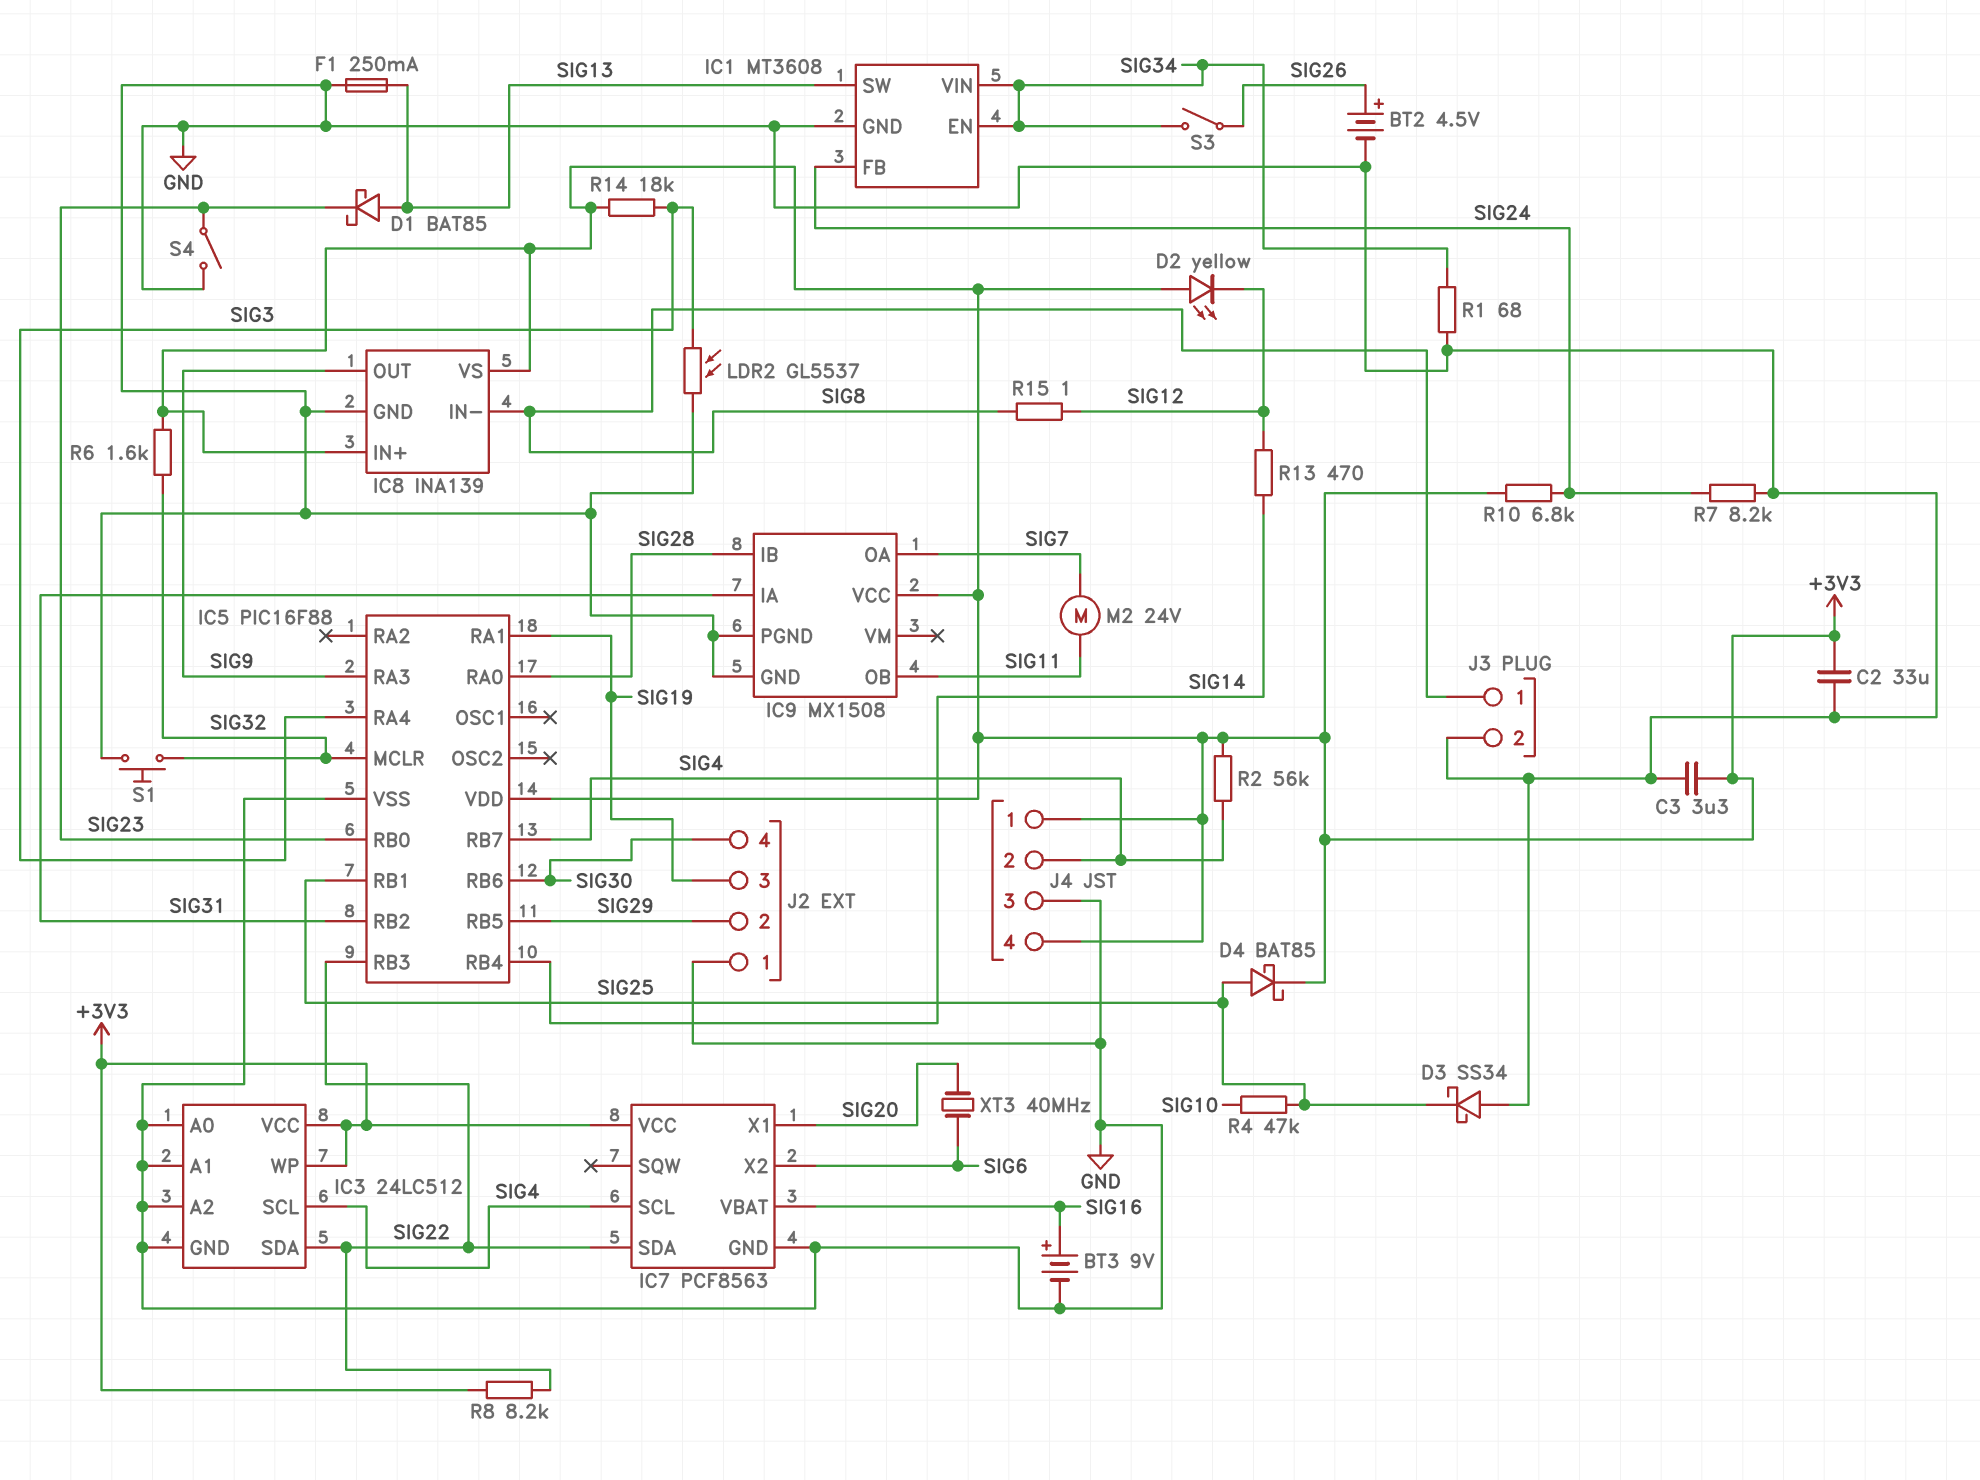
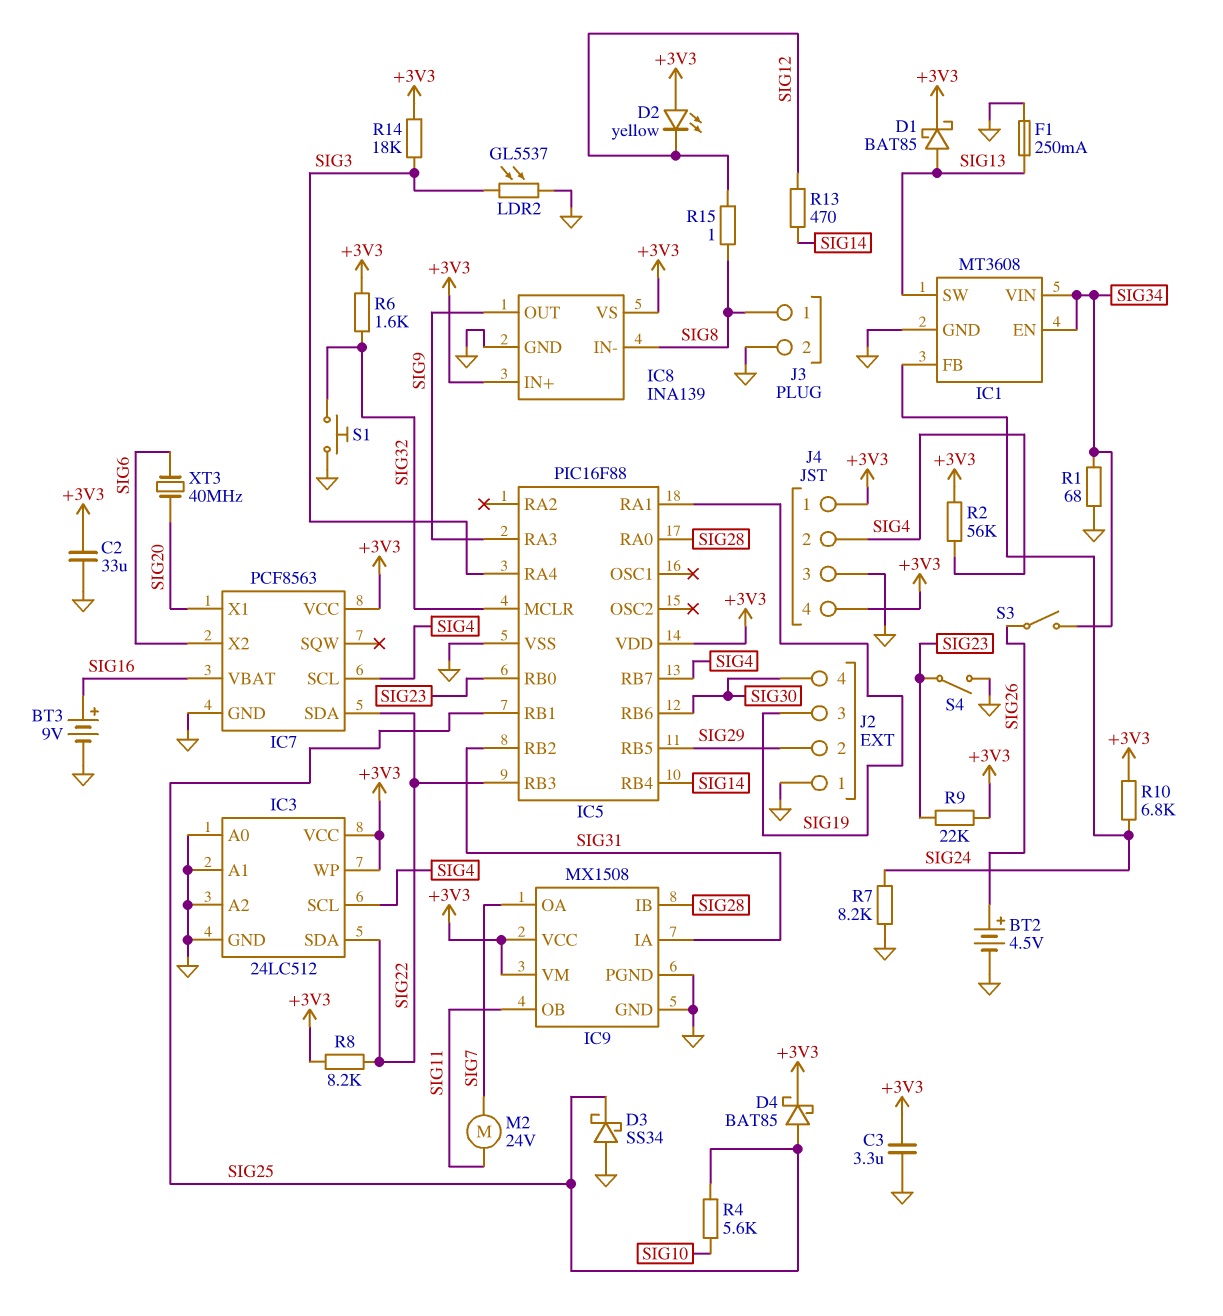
D1: schottky BAT85 (A SIG13, K SIG23) -> schottky BAT85 (A SIG13, K +3V3)
IC9 pin VM: none -> +3V3
R4: 47k (SIG10, SIG25) -> 5.6k (SIG10, SIG25)
R9: none -> 22k (+3V3, SIG23)

